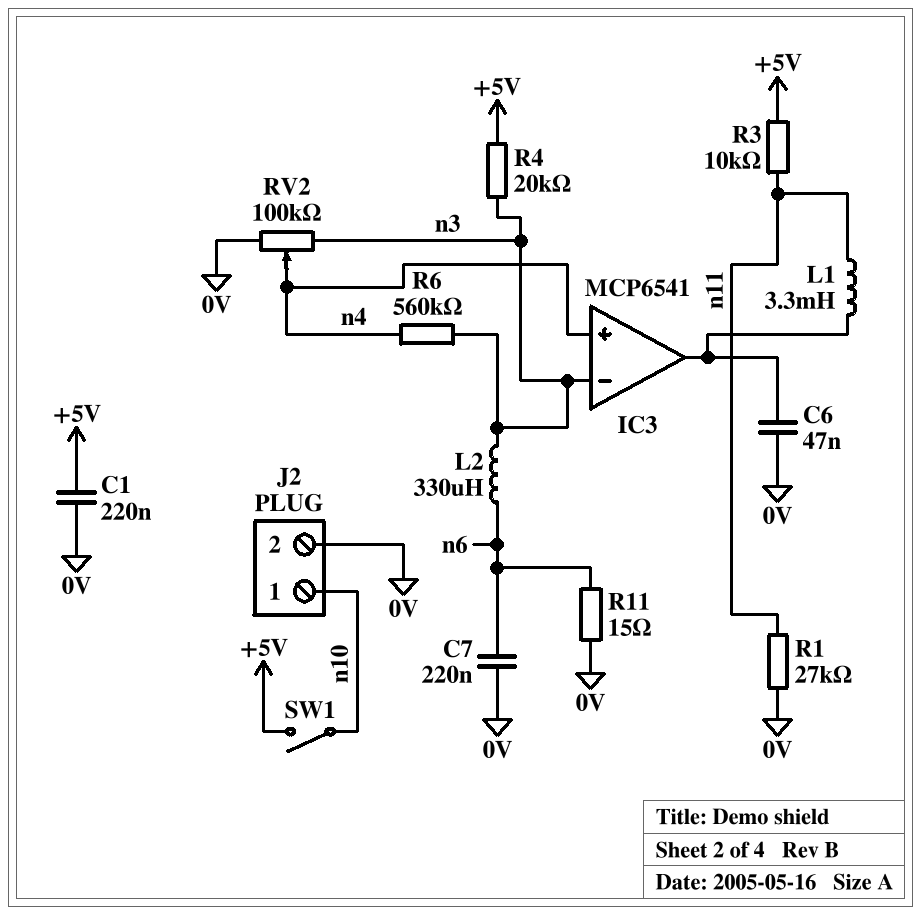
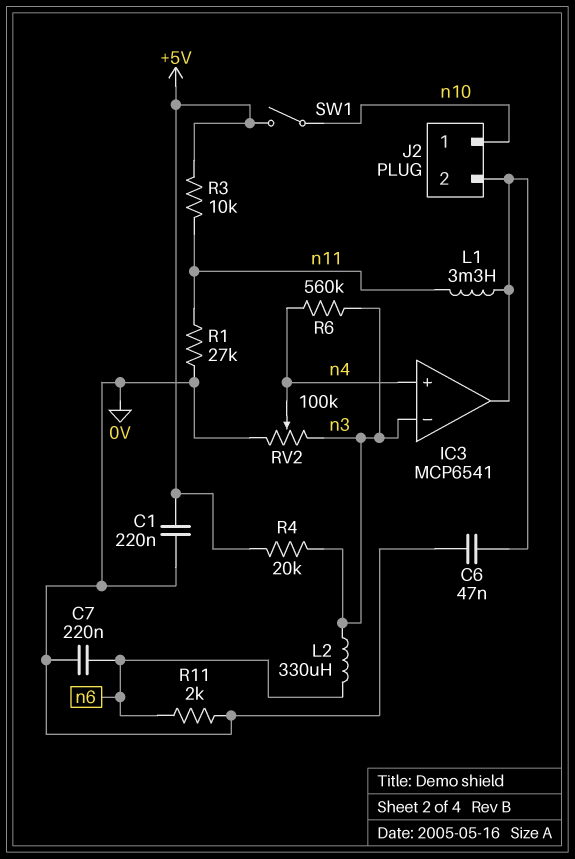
J2 pin 2: 0V -> IC3/out
R11: 15 (0V, n6) -> 2k (0V, n6)

